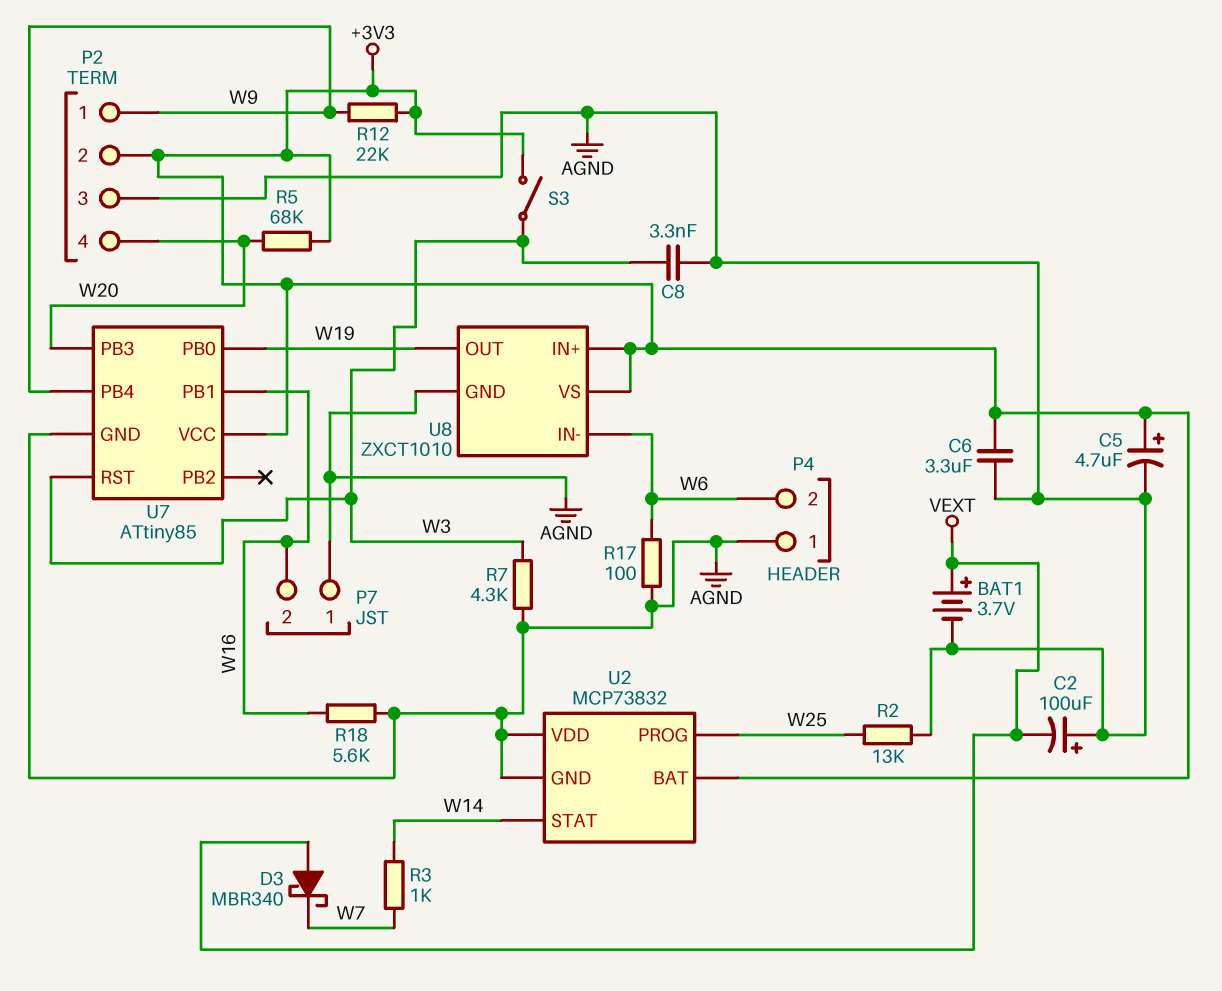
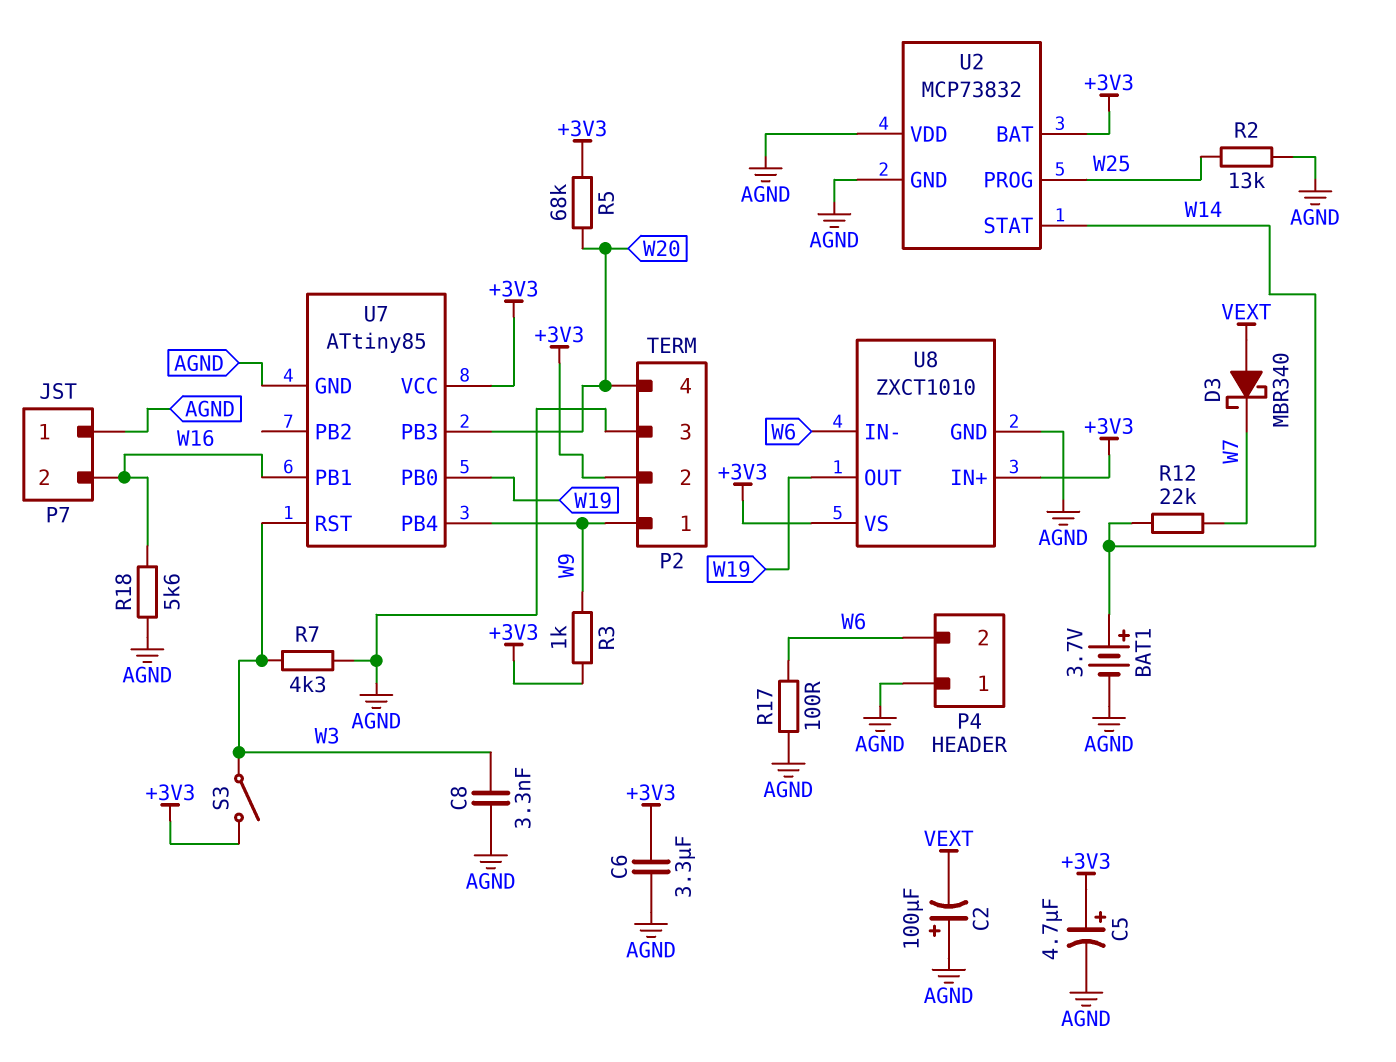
BAT1: 3.7V (plus VEXT, minus AGND) -> 3.7V (plus W14, minus AGND)
R3: 1k (W7, W14) -> 1k (+3V3, W9)
R12: 22k (+3V3, W9) -> 22k (W7, W14)

